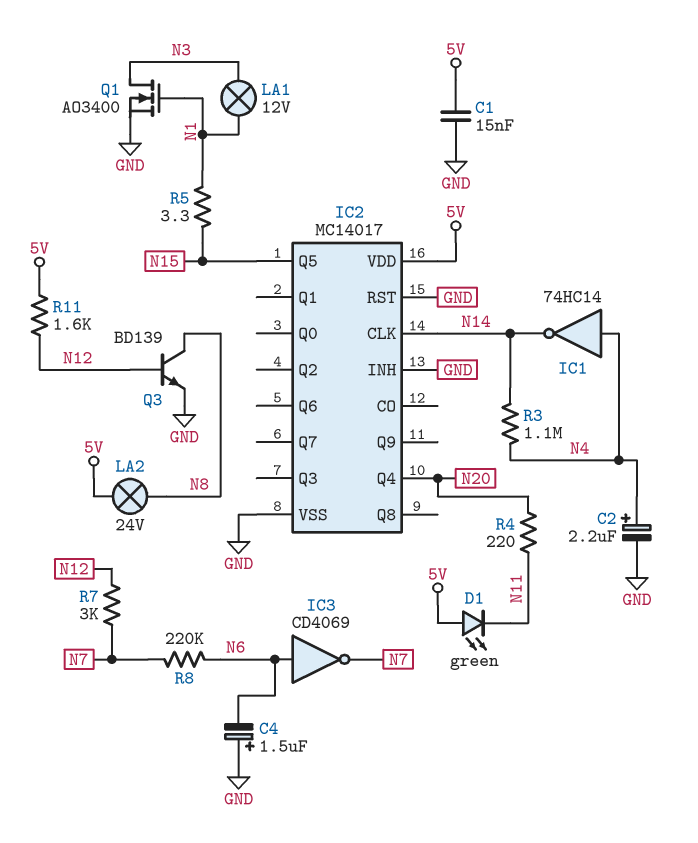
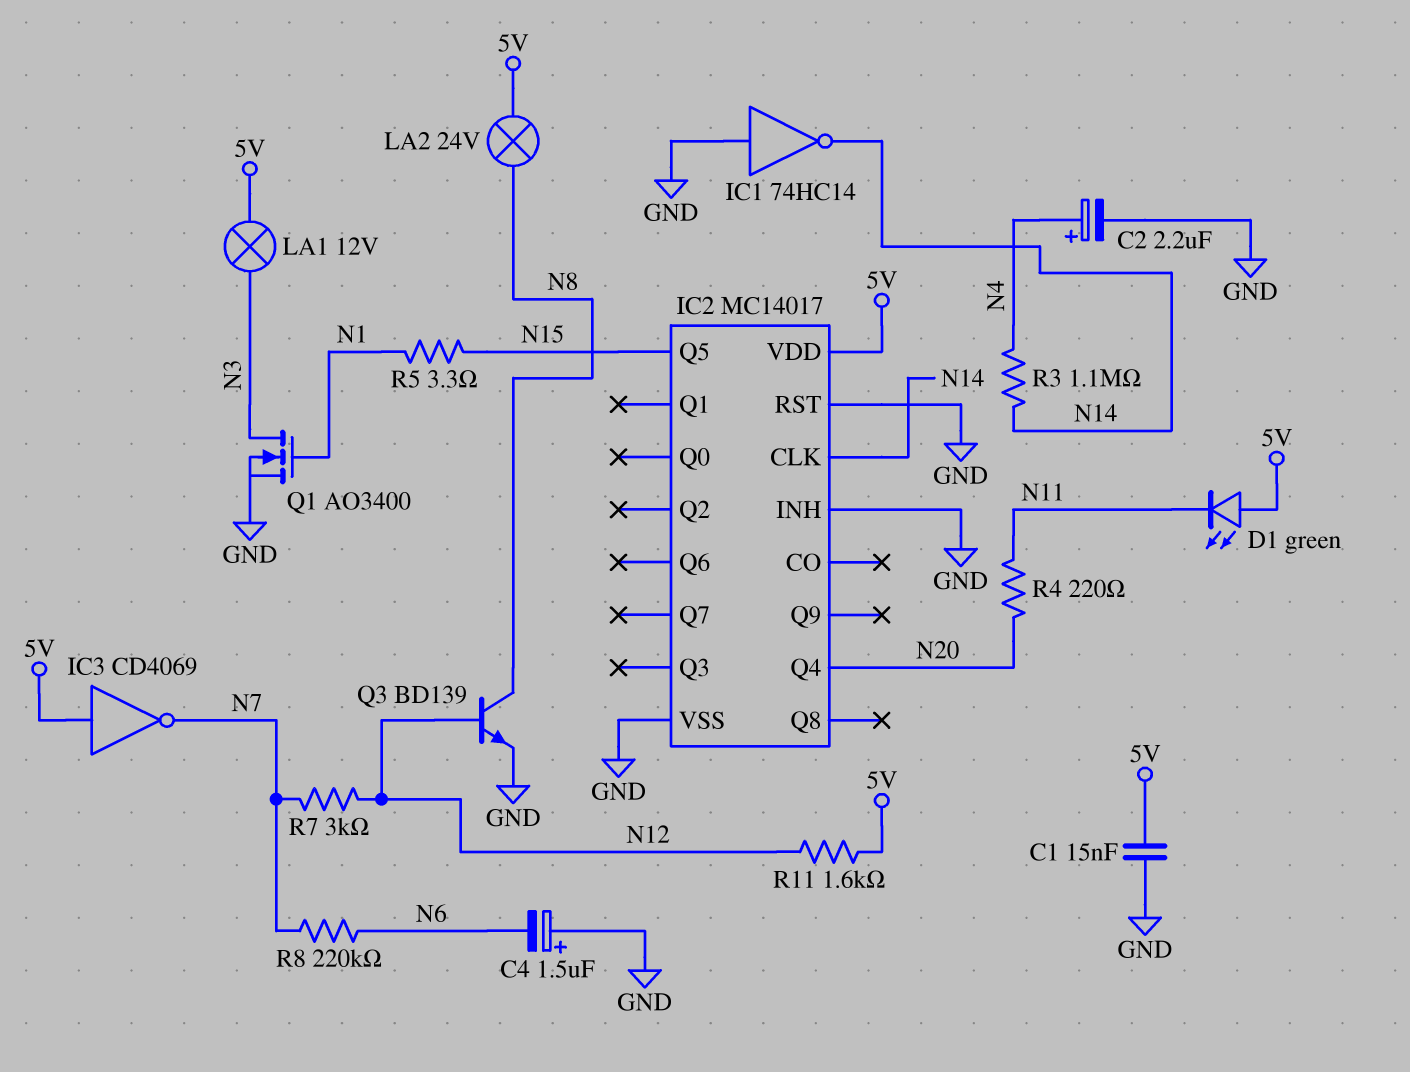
IC1: NOT 74HC14 (in N4, out N14) -> NOT 74HC14 (in GND, out N14)
IC3: NOT CD4069 (in N6, out N7) -> NOT CD4069 (in 5V, out N7)
LA1: lamp 12V (N1, N3) -> lamp 12V (5V, N3)

